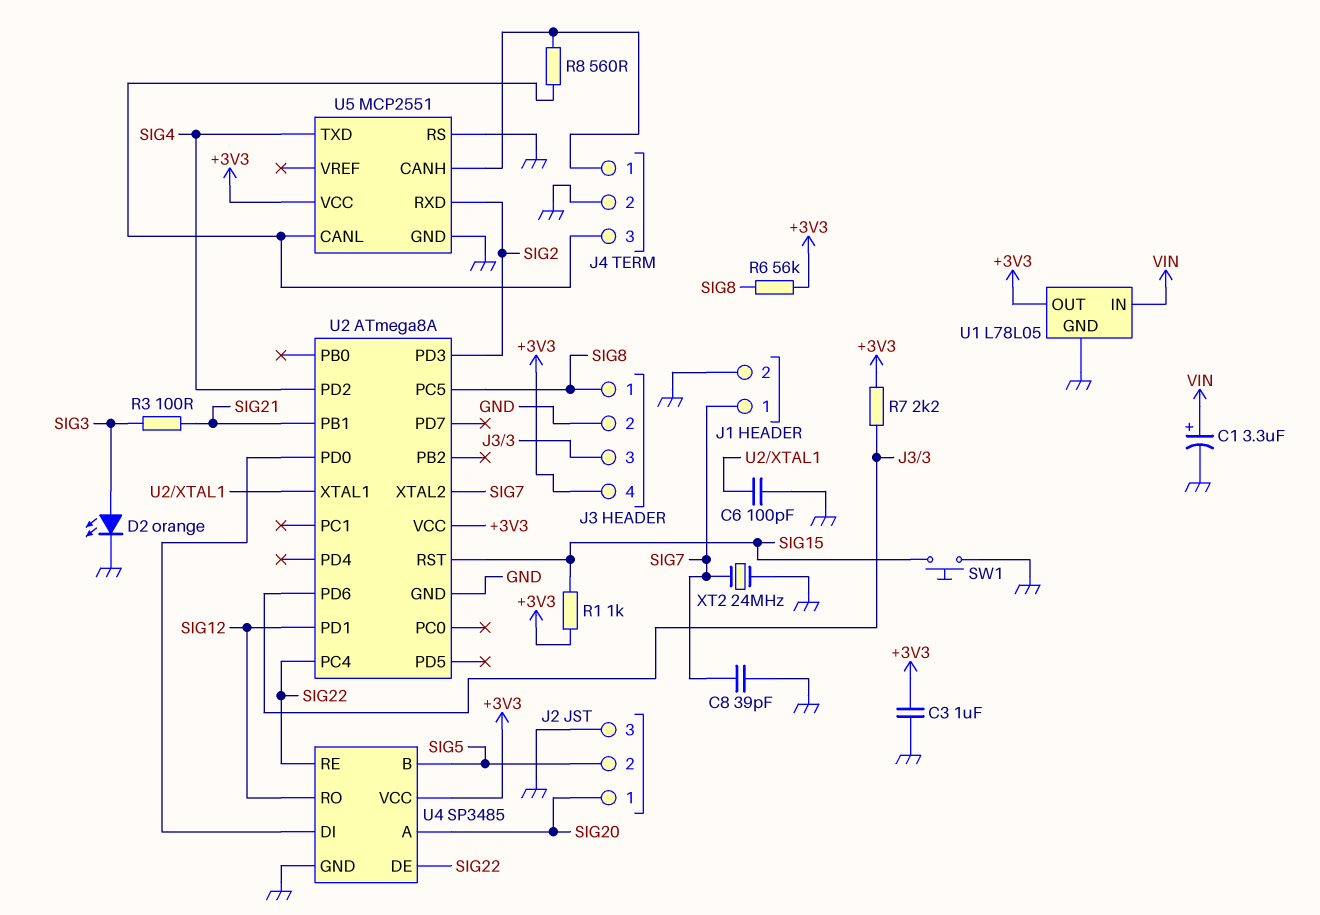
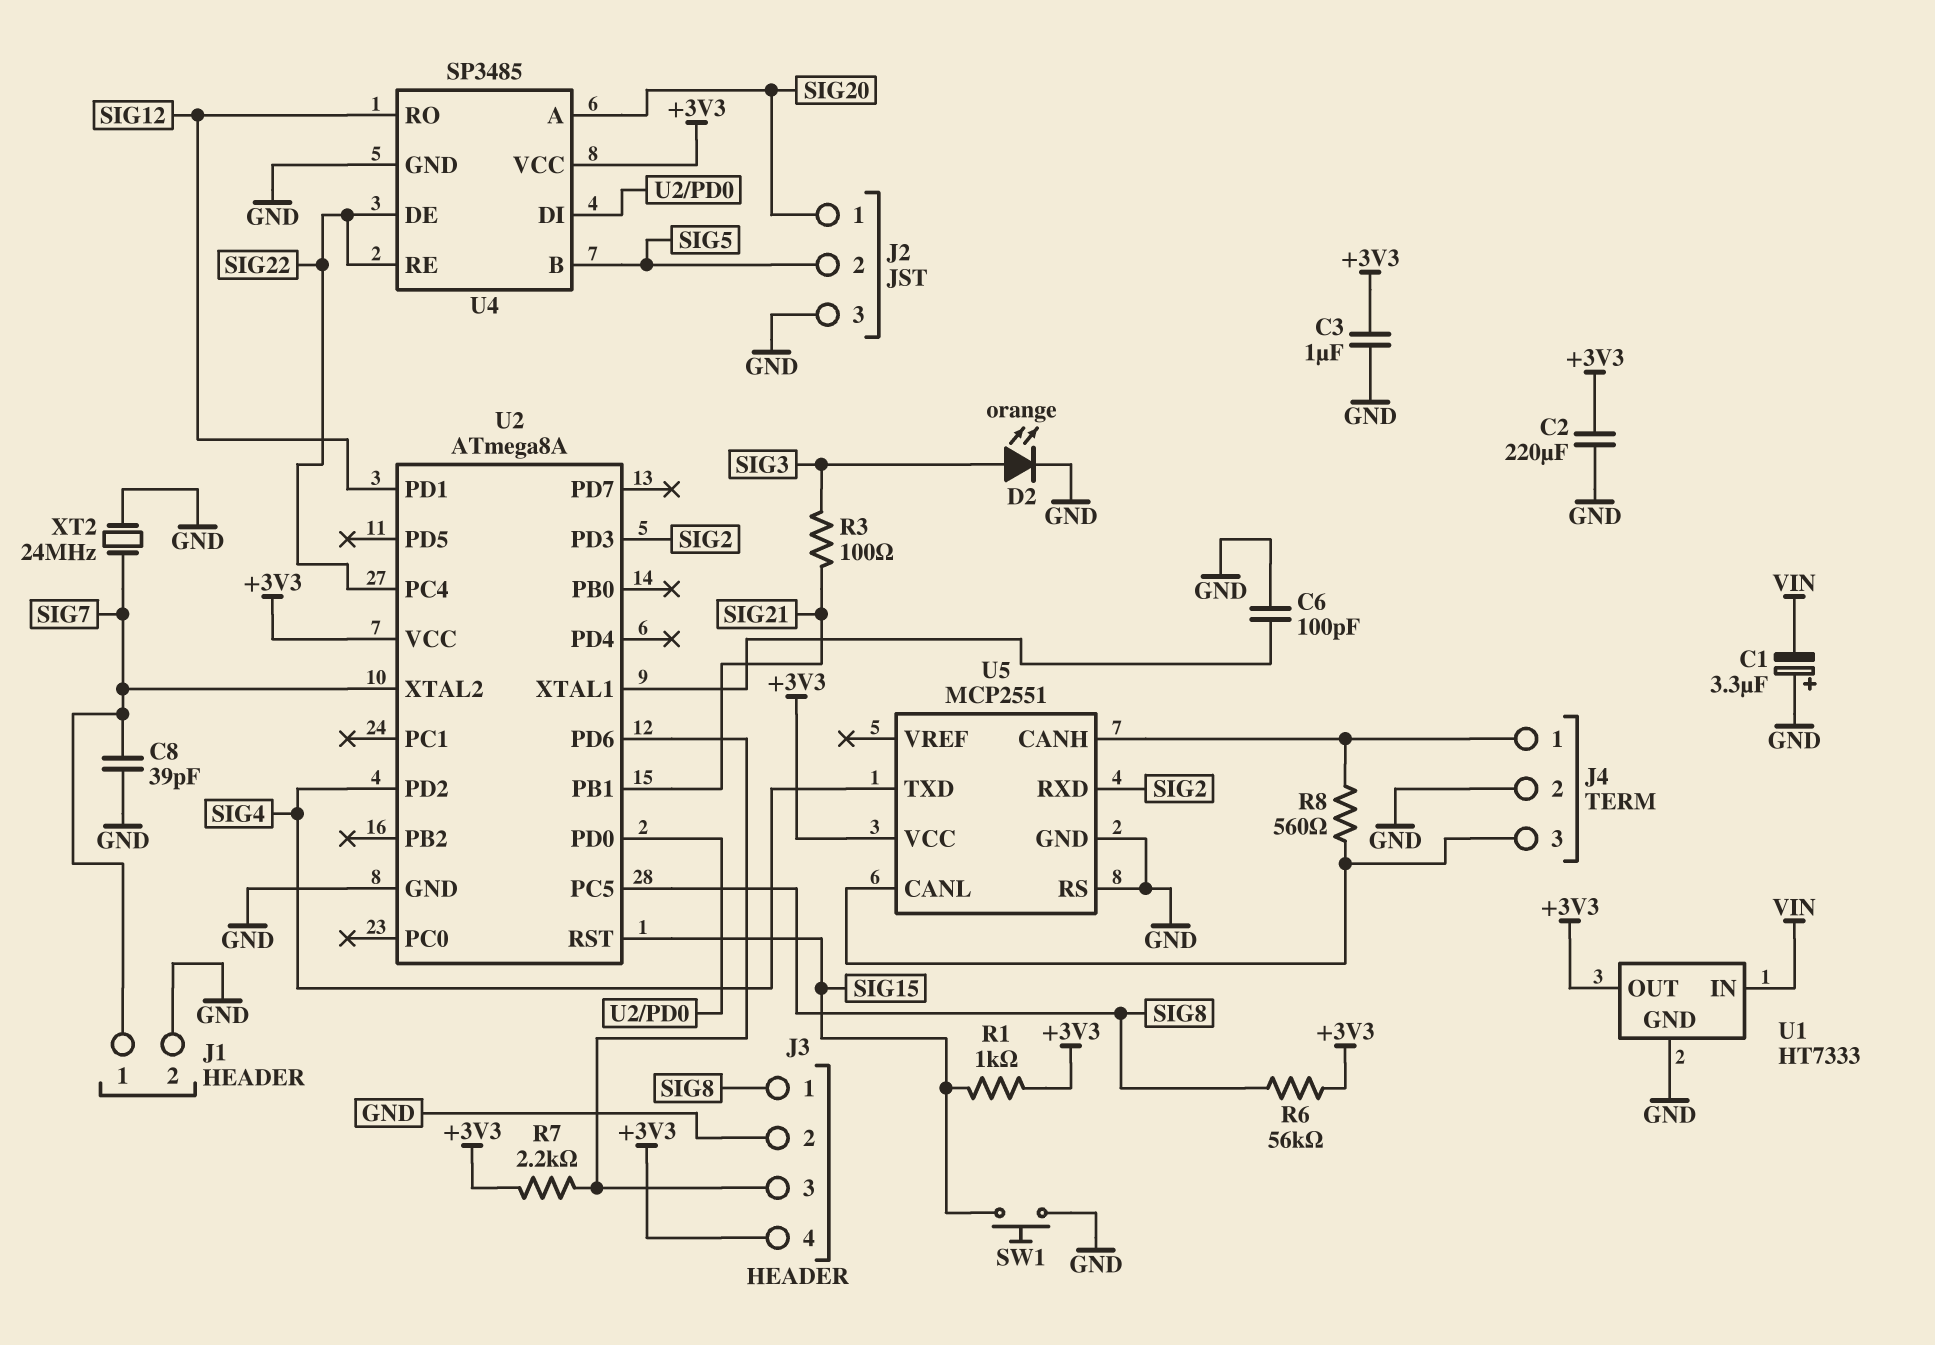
C1: 3.3uF (plus VIN, minus GND) -> 3.3uF (plus GND, minus VIN)
C2: none -> 220uF (+3V3, GND)
U1: L78L05 -> HT7333

